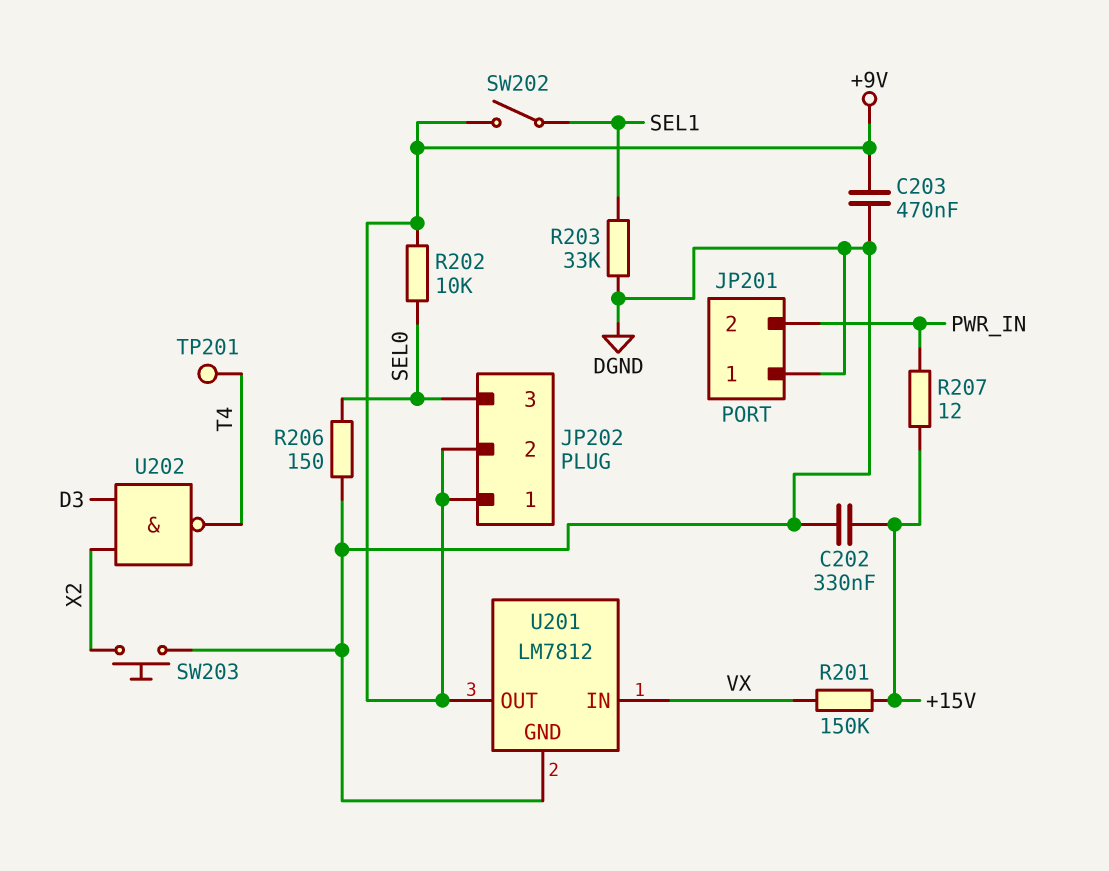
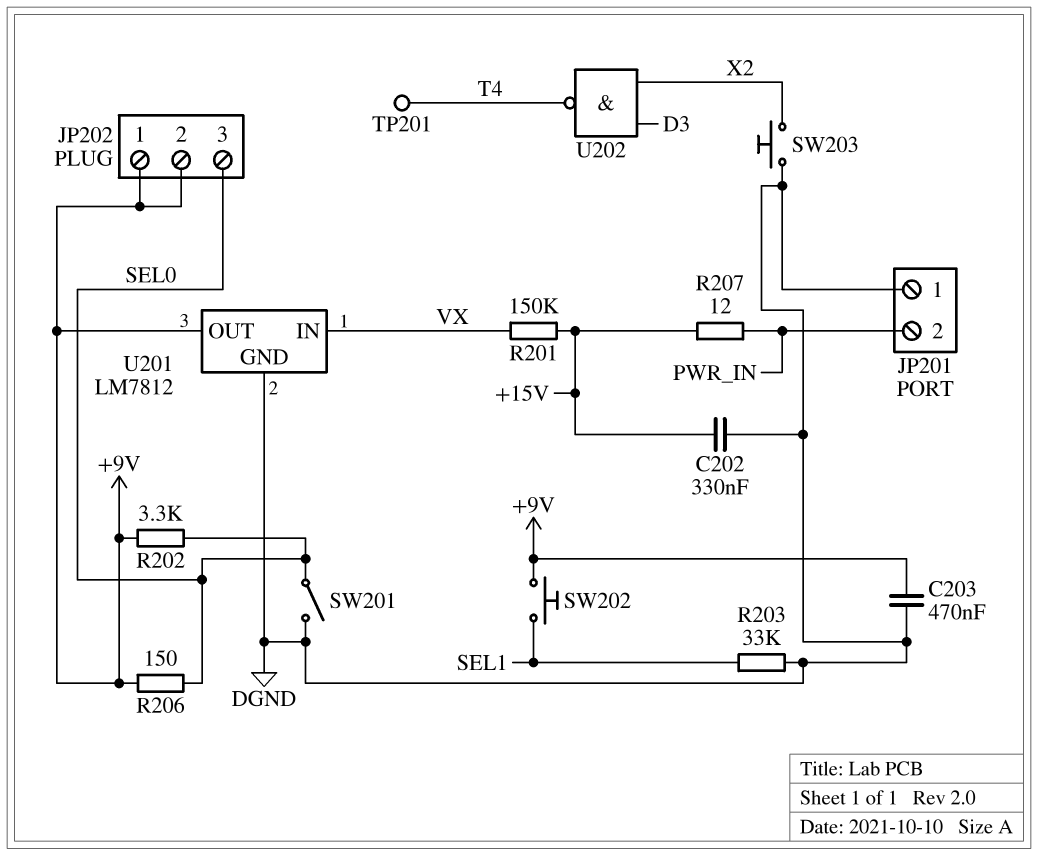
R202: 10k (+9V, SEL0) -> 3.3k (+9V, SEL0)
R206: 150 (DGND, SEL0) -> 150 (+9V, SEL0)
SW201: none -> switch (DGND, SEL0)
SW202: switch (+9V, SEL1) -> button (+9V, SEL1)

